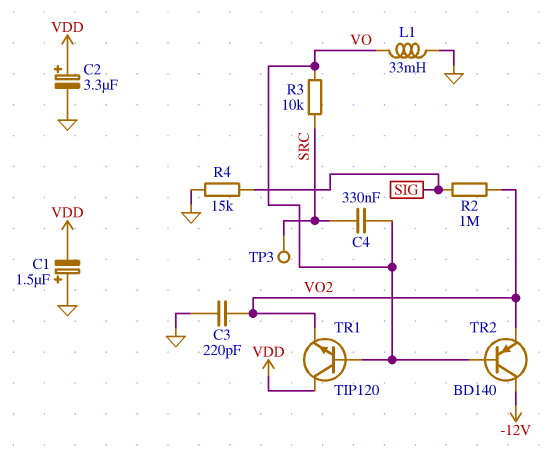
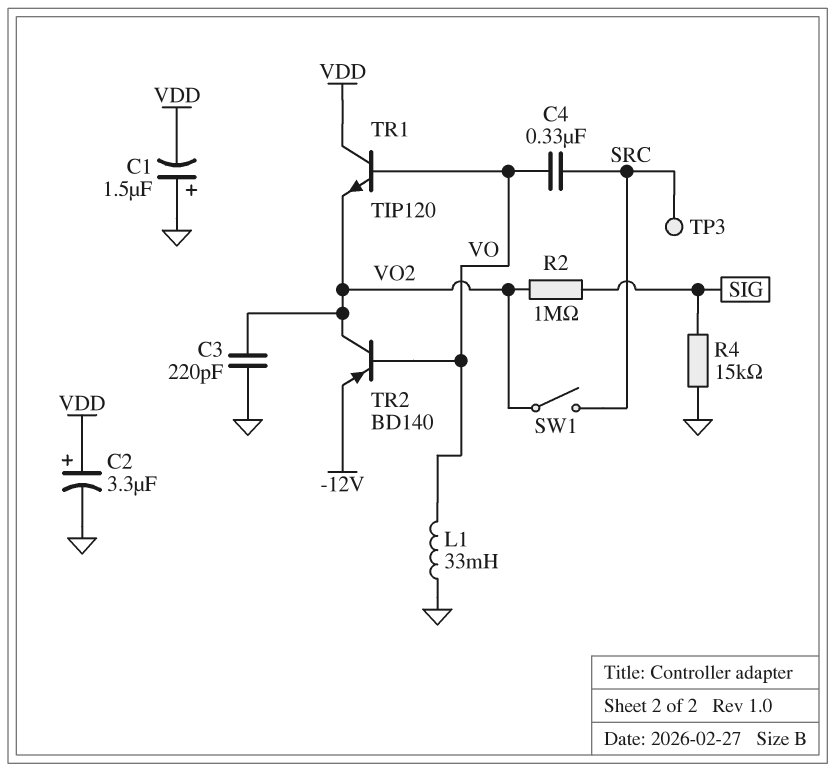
R3: 10k (SRC, VO) -> none
SW1: none -> switch (SRC, VO2)
TR2: PNP BD140 (B VO, C -12V, E VO2) -> PNP BD140 (B VO, C VO2, E -12V)

